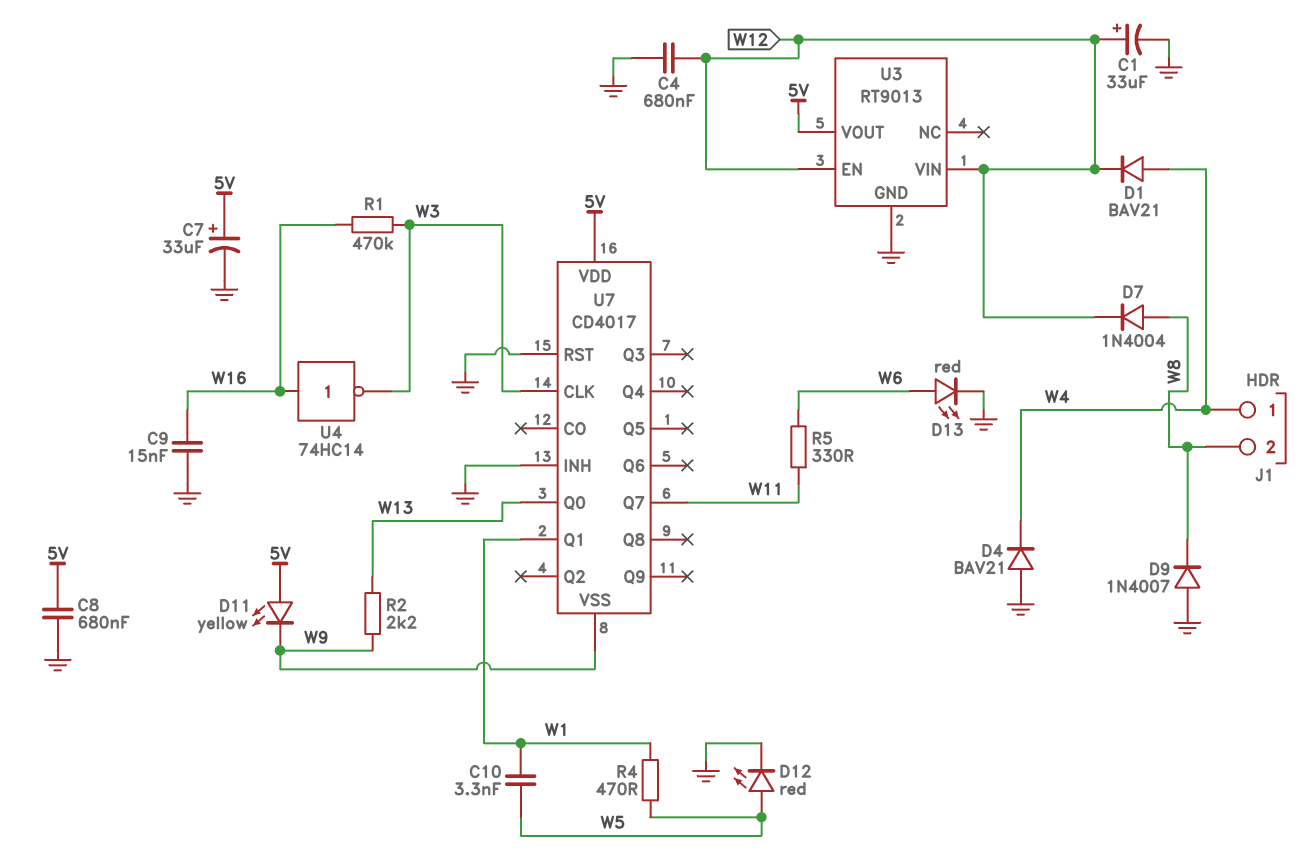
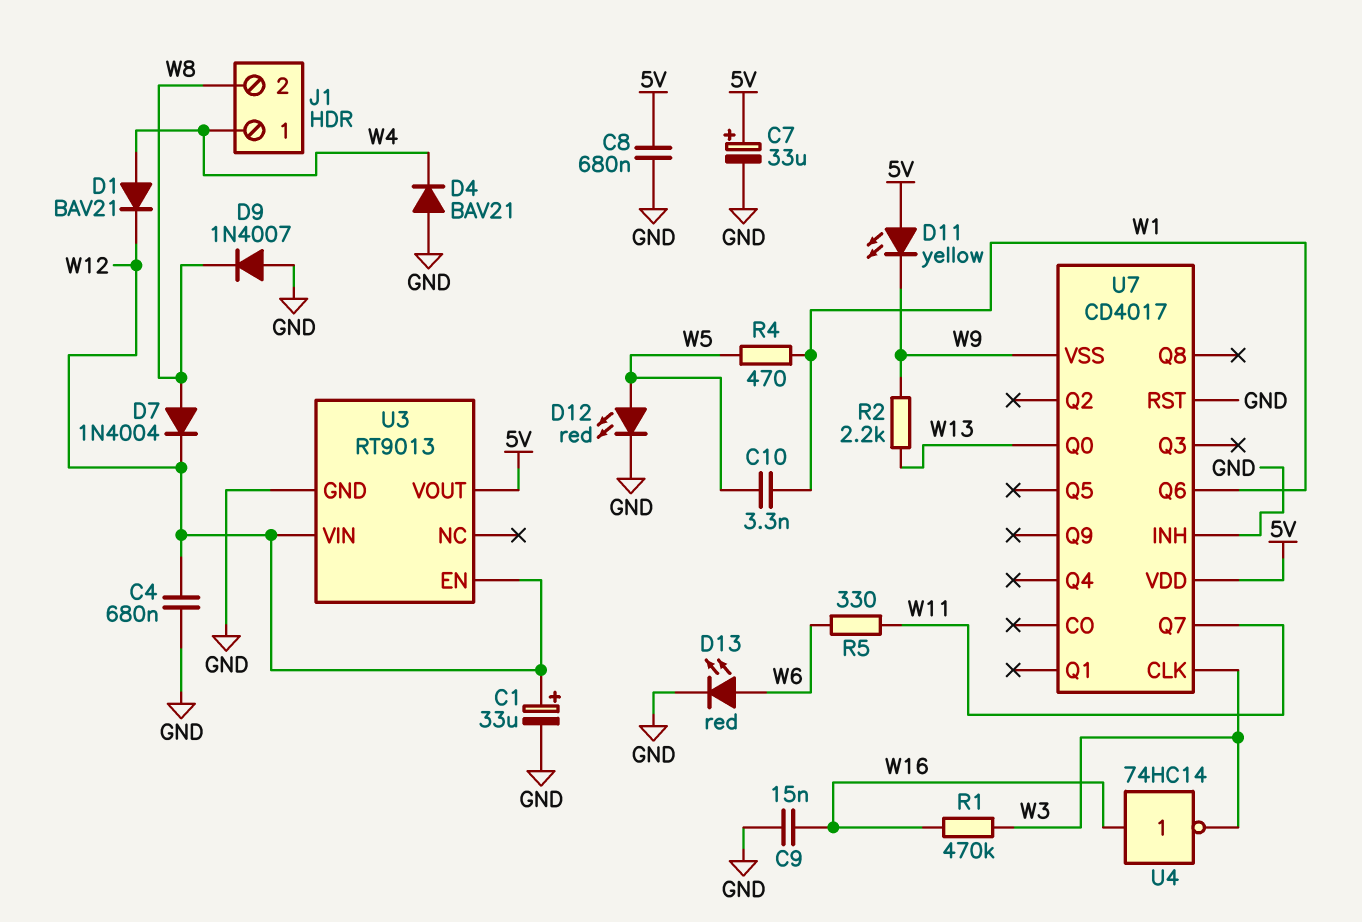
U7 pin Q1: W1 -> none
U7 pin Q6: none -> W1

